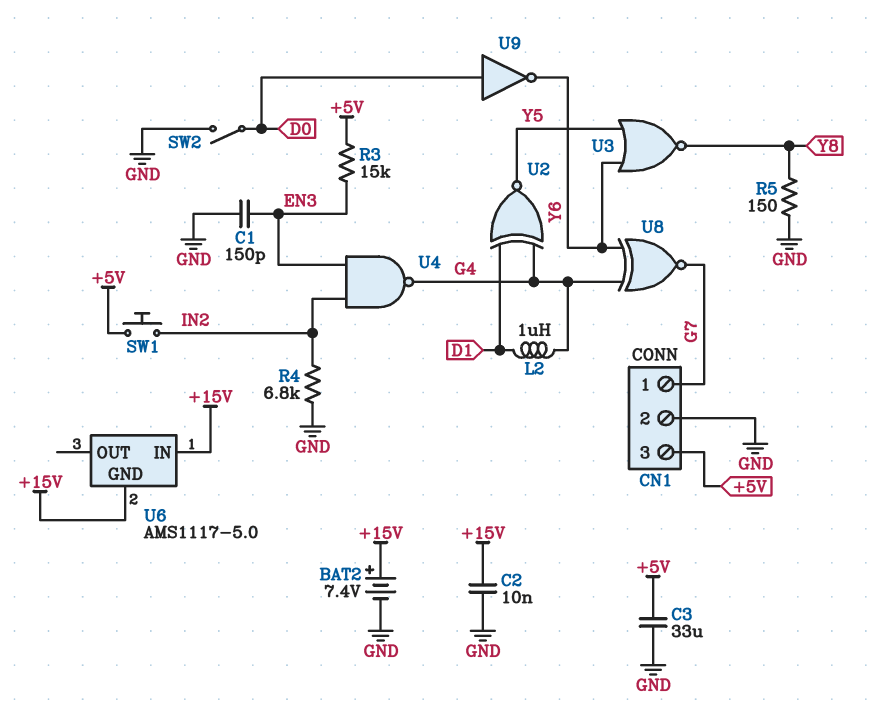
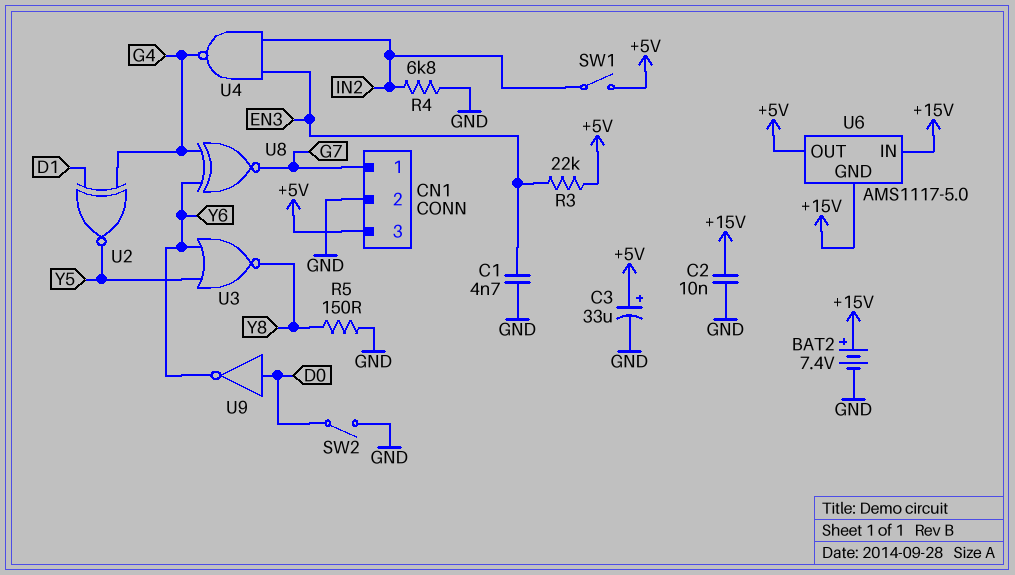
C1: 150pF (EN3, GND) -> 4.7nF (EN3, GND)
C3: 33uF (+5V, GND) -> 33uF (plus +5V, minus GND)
L2: 1uH (D1, G4) -> none
R3: 15k (+5V, EN3) -> 22k (+5V, EN3)
SW1: button (+5V, IN2) -> switch (+5V, IN2)
U6 pin OUT: none -> +5V

